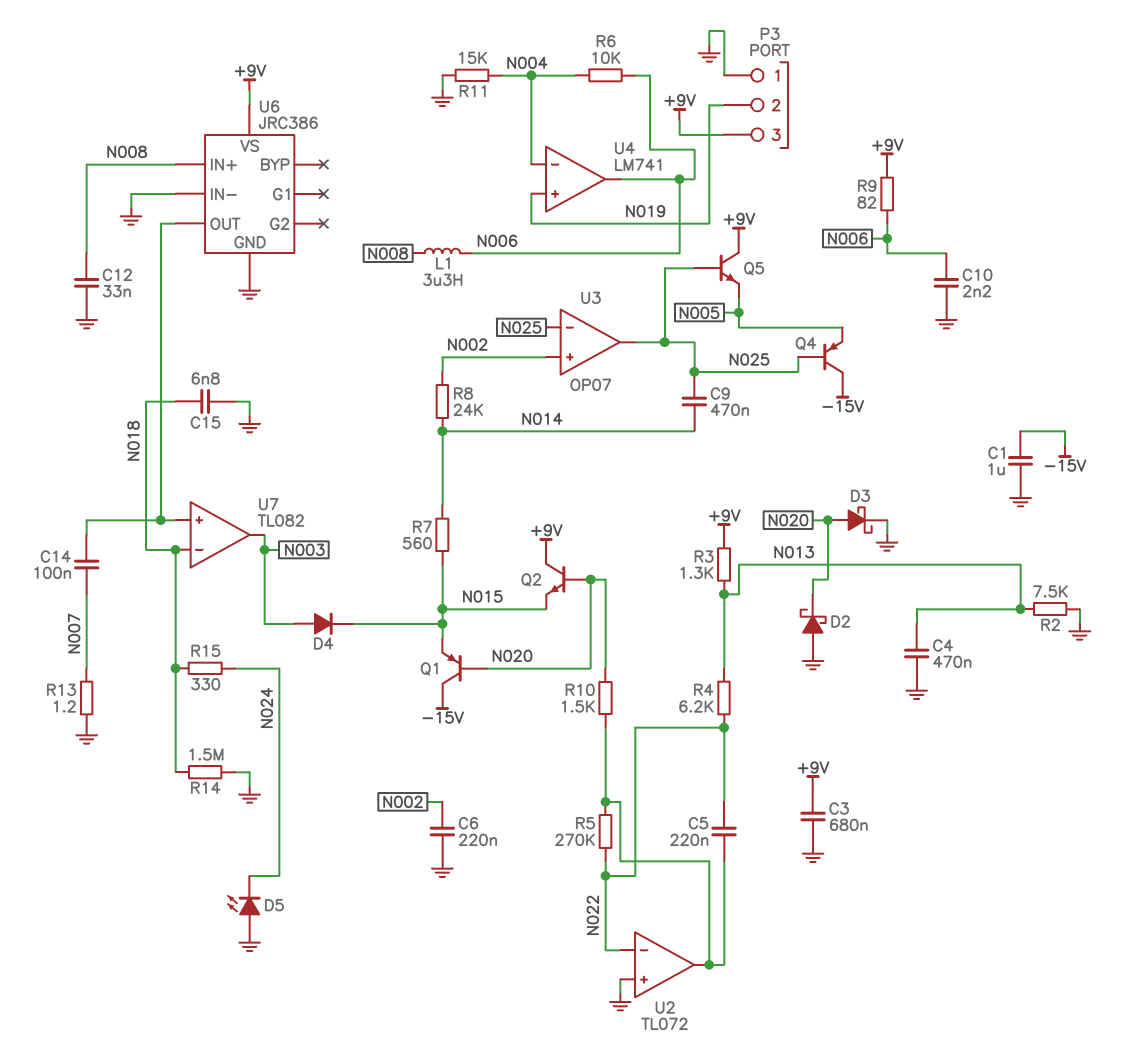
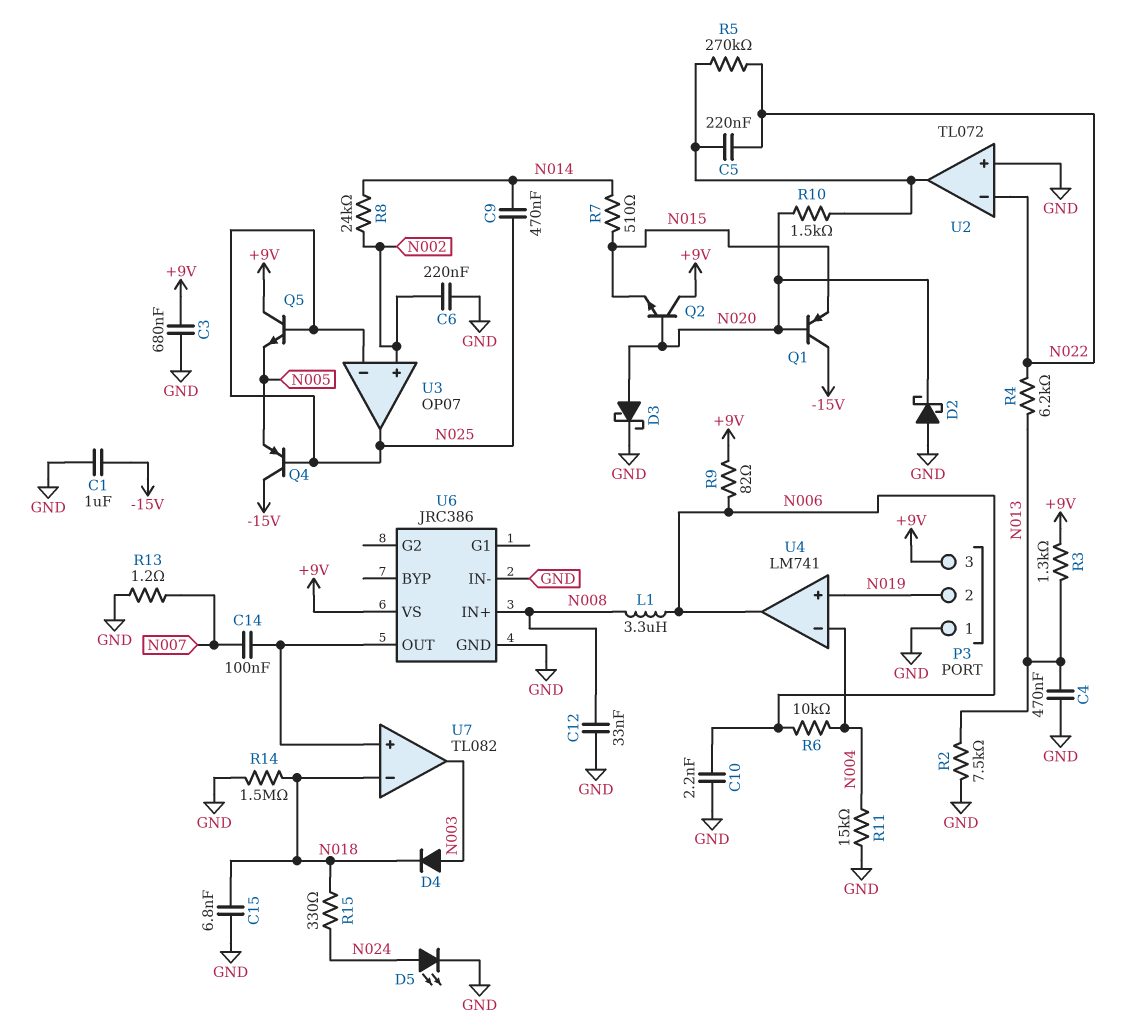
D4: diode (A N003, K N015) -> diode (A N003, K N018)
D5: LED (A GND, K N024) -> LED (A N024, K GND)
R7: 560 (N014, N015) -> 510 (N014, N015)

